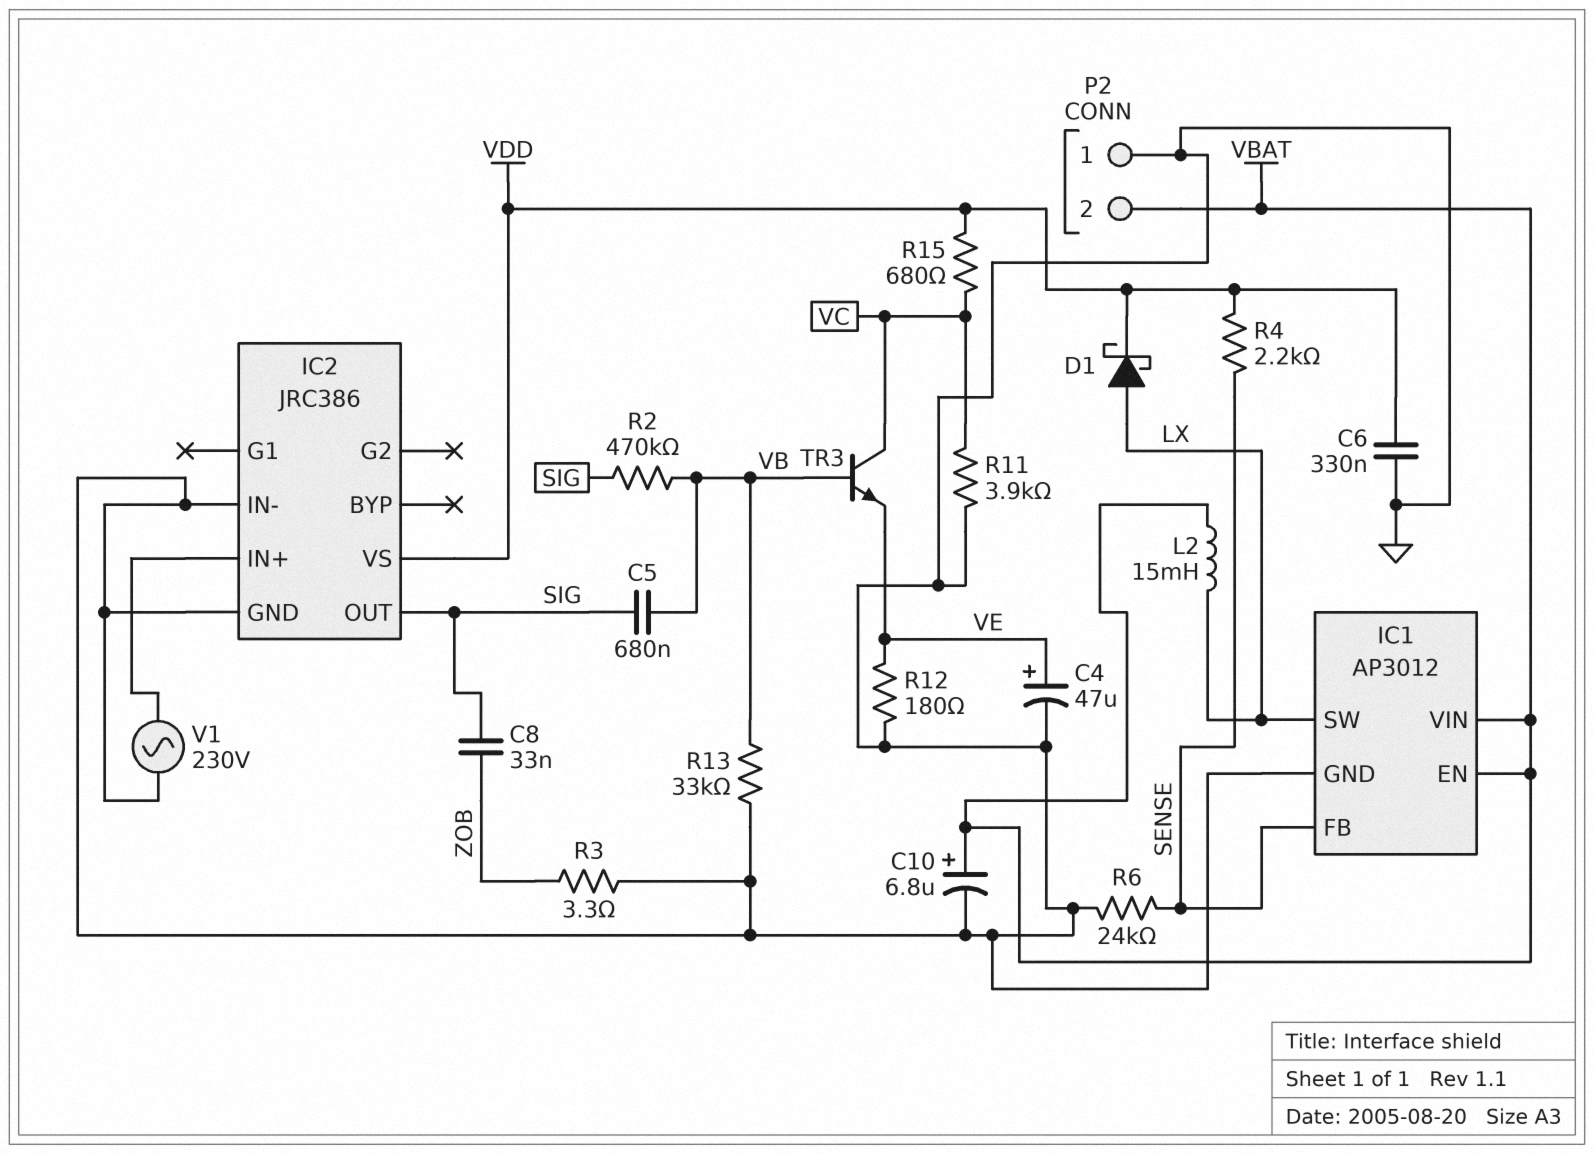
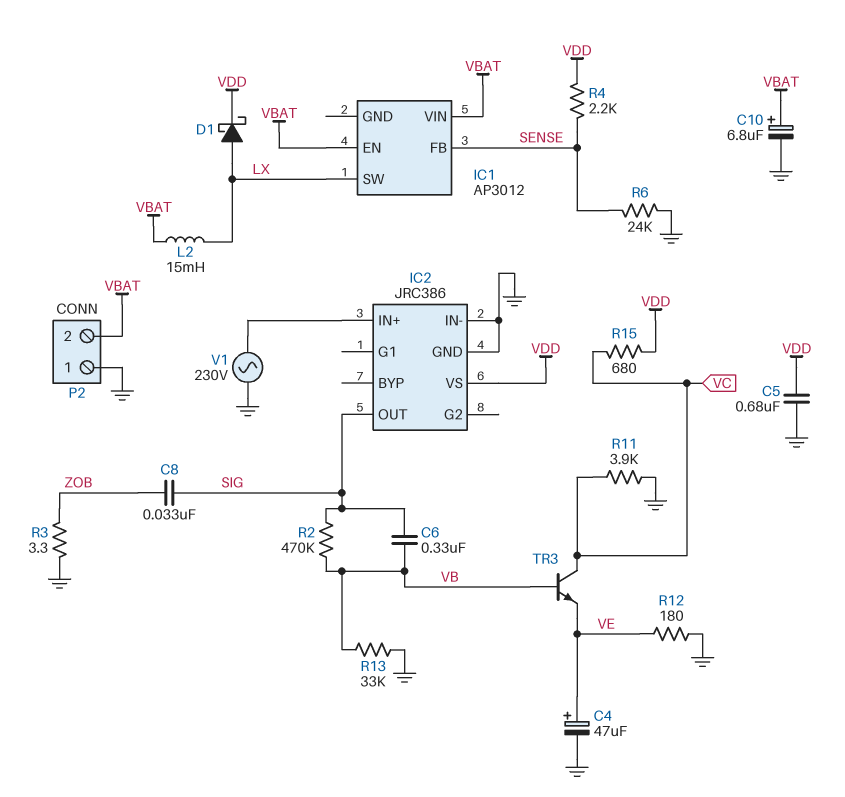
C5: 680nF (SIG, VB) -> 680nF (GND, VDD)
C6: 330nF (GND, VDD) -> 330nF (SIG, VB)
IC1 pin GND: GND -> none

